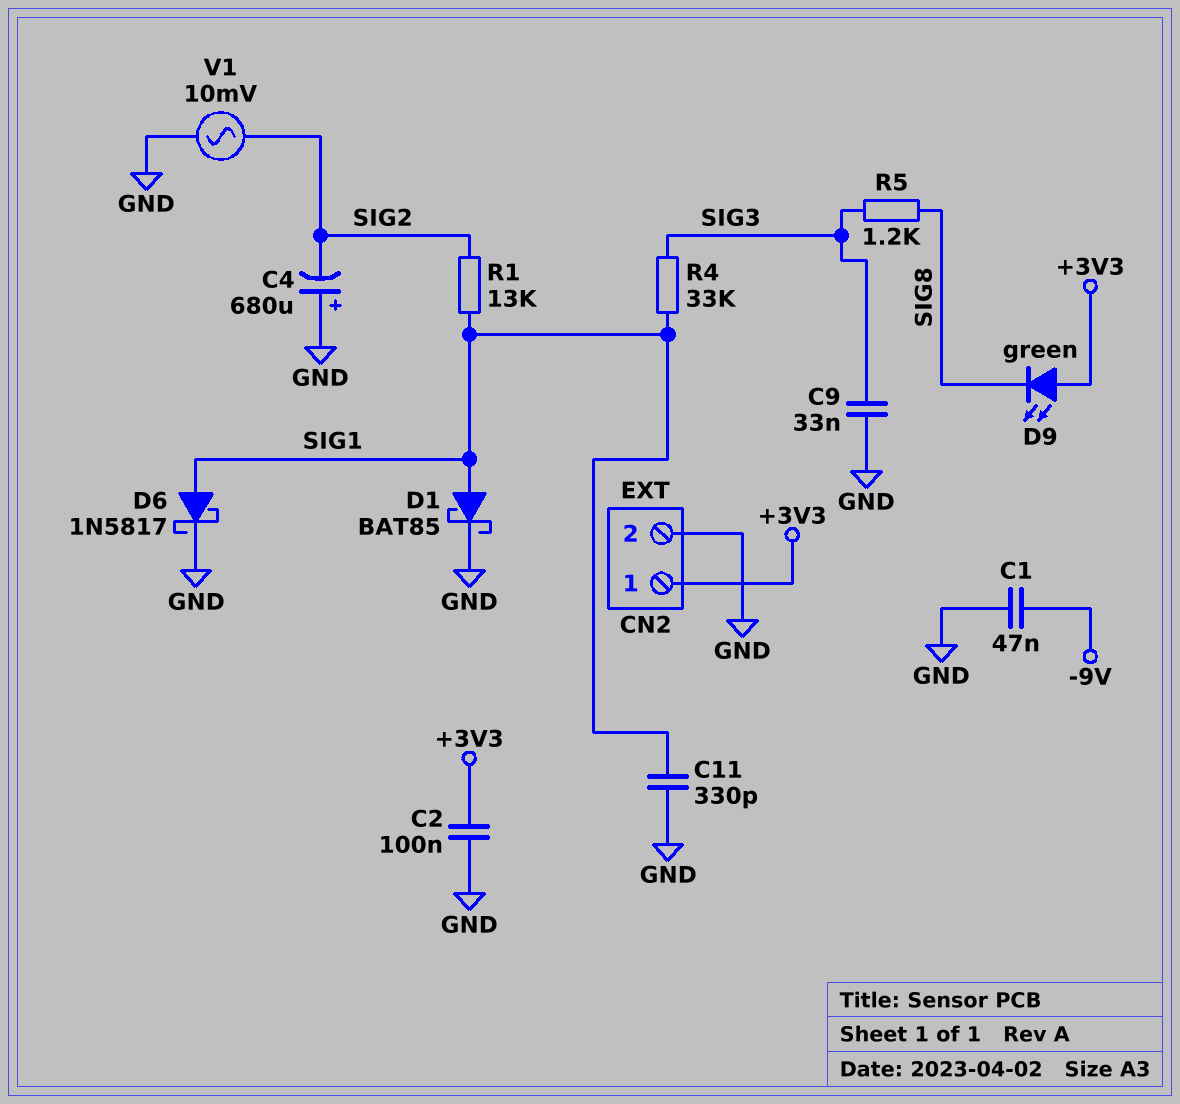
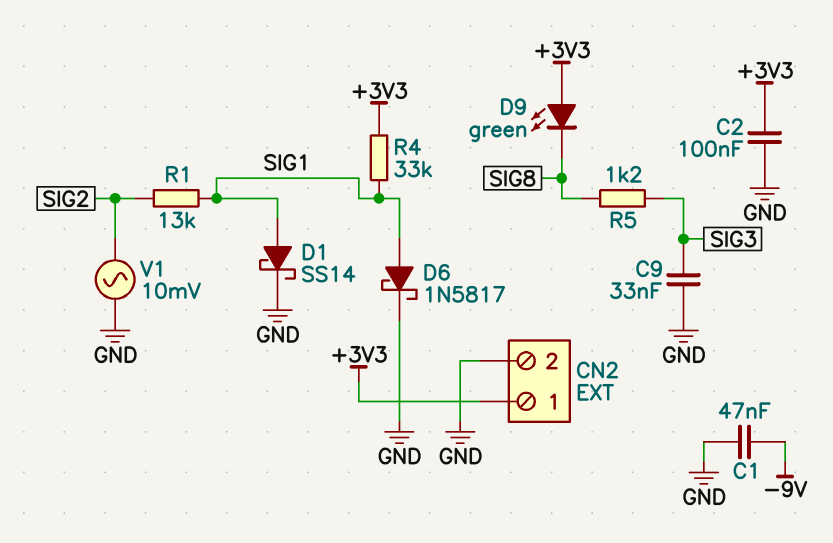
C4: 680uF (plus GND, minus SIG2) -> none
C11: 330pF (GND, SIG1) -> none
D1: schottky BAT85 (A SIG1, K GND) -> schottky SS14 (A SIG1, K GND)
R4: 33k (SIG1, SIG3) -> 33k (+3V3, SIG1)

